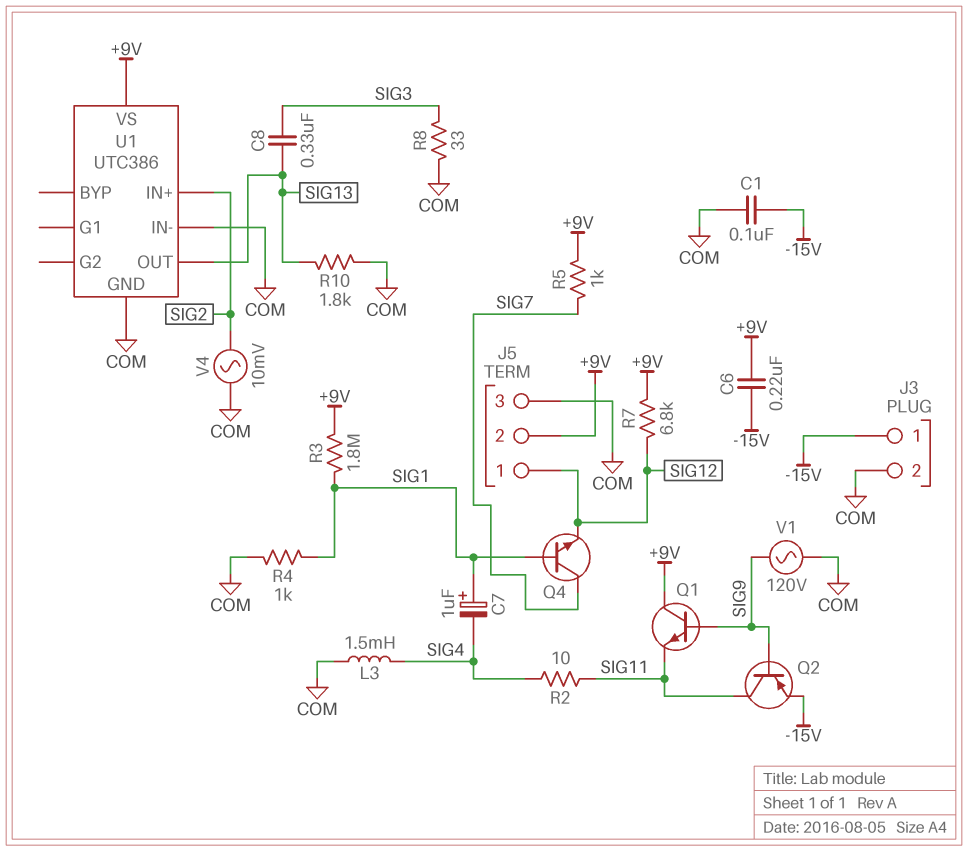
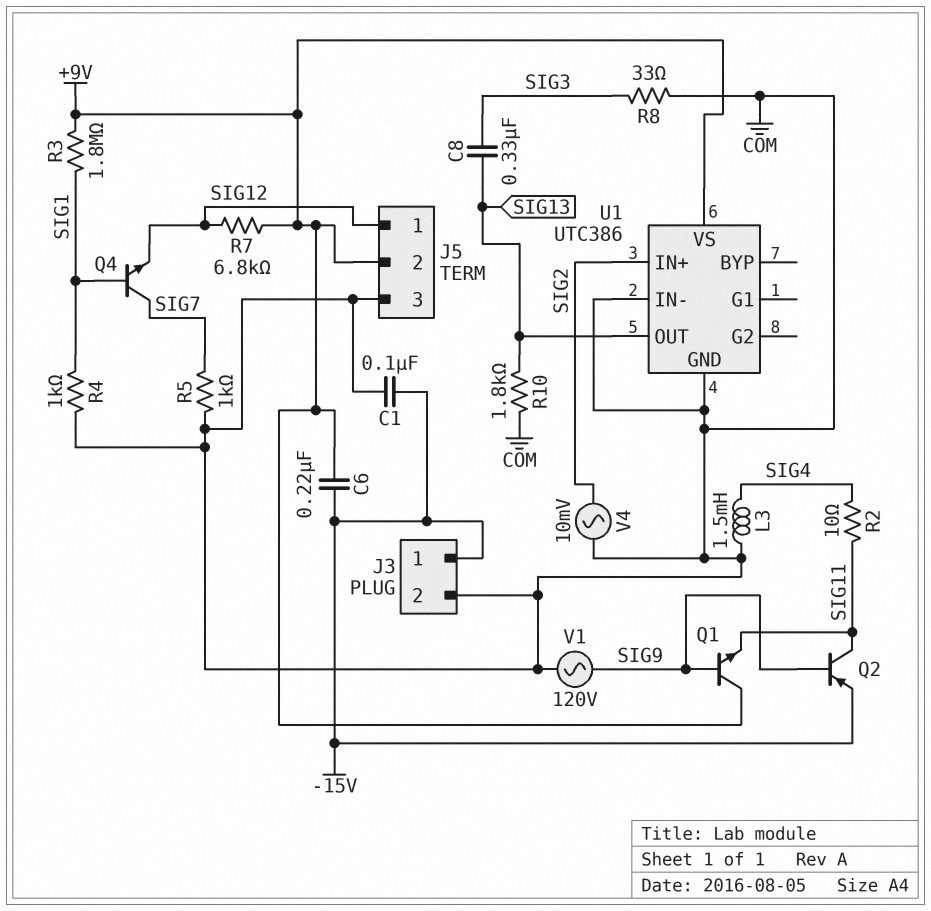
C7: 1uF (plus SIG1, minus SIG4) -> none
R5: 1k (+9V, SIG7) -> 1k (COM, SIG7)

